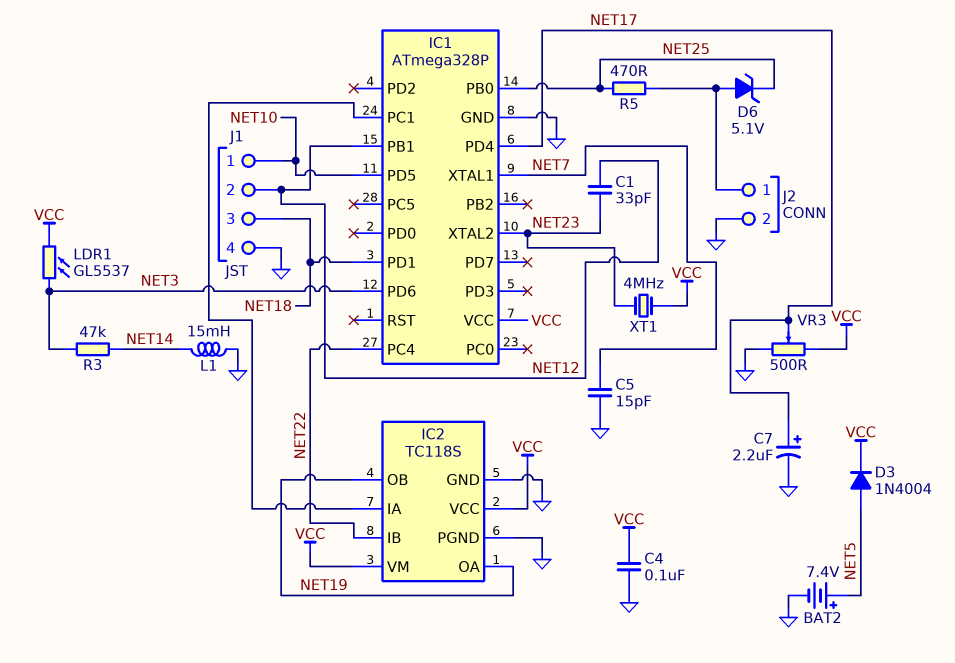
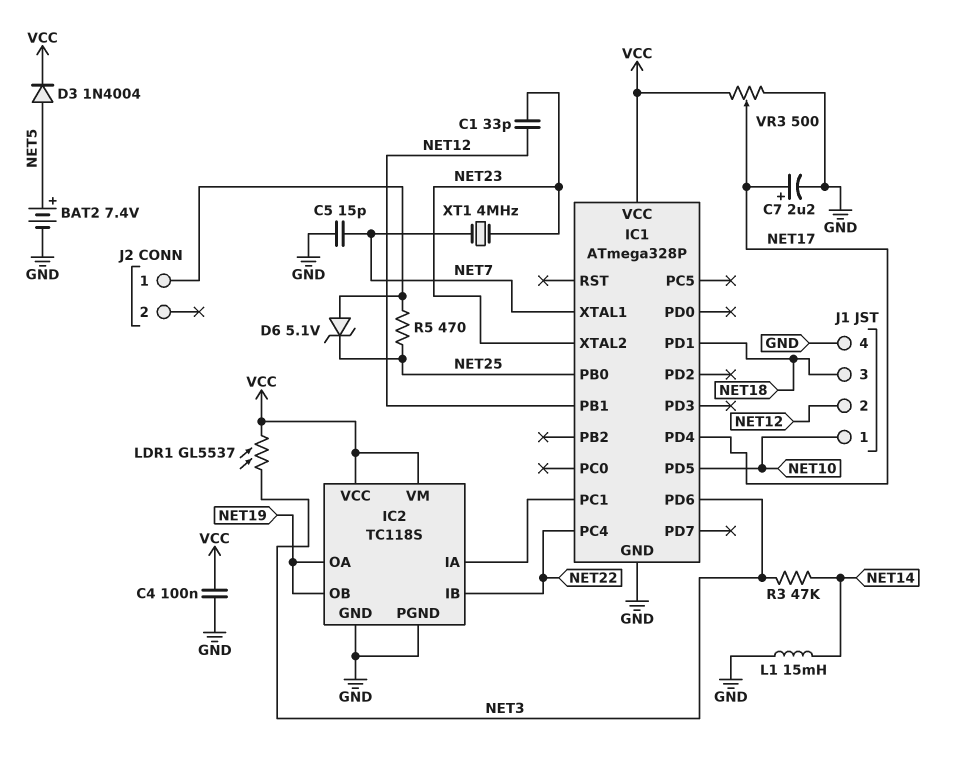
J2 pin 2: GND -> none
XT1: 4MHz (NET23, VCC) -> 4MHz (NET7, NET23)

